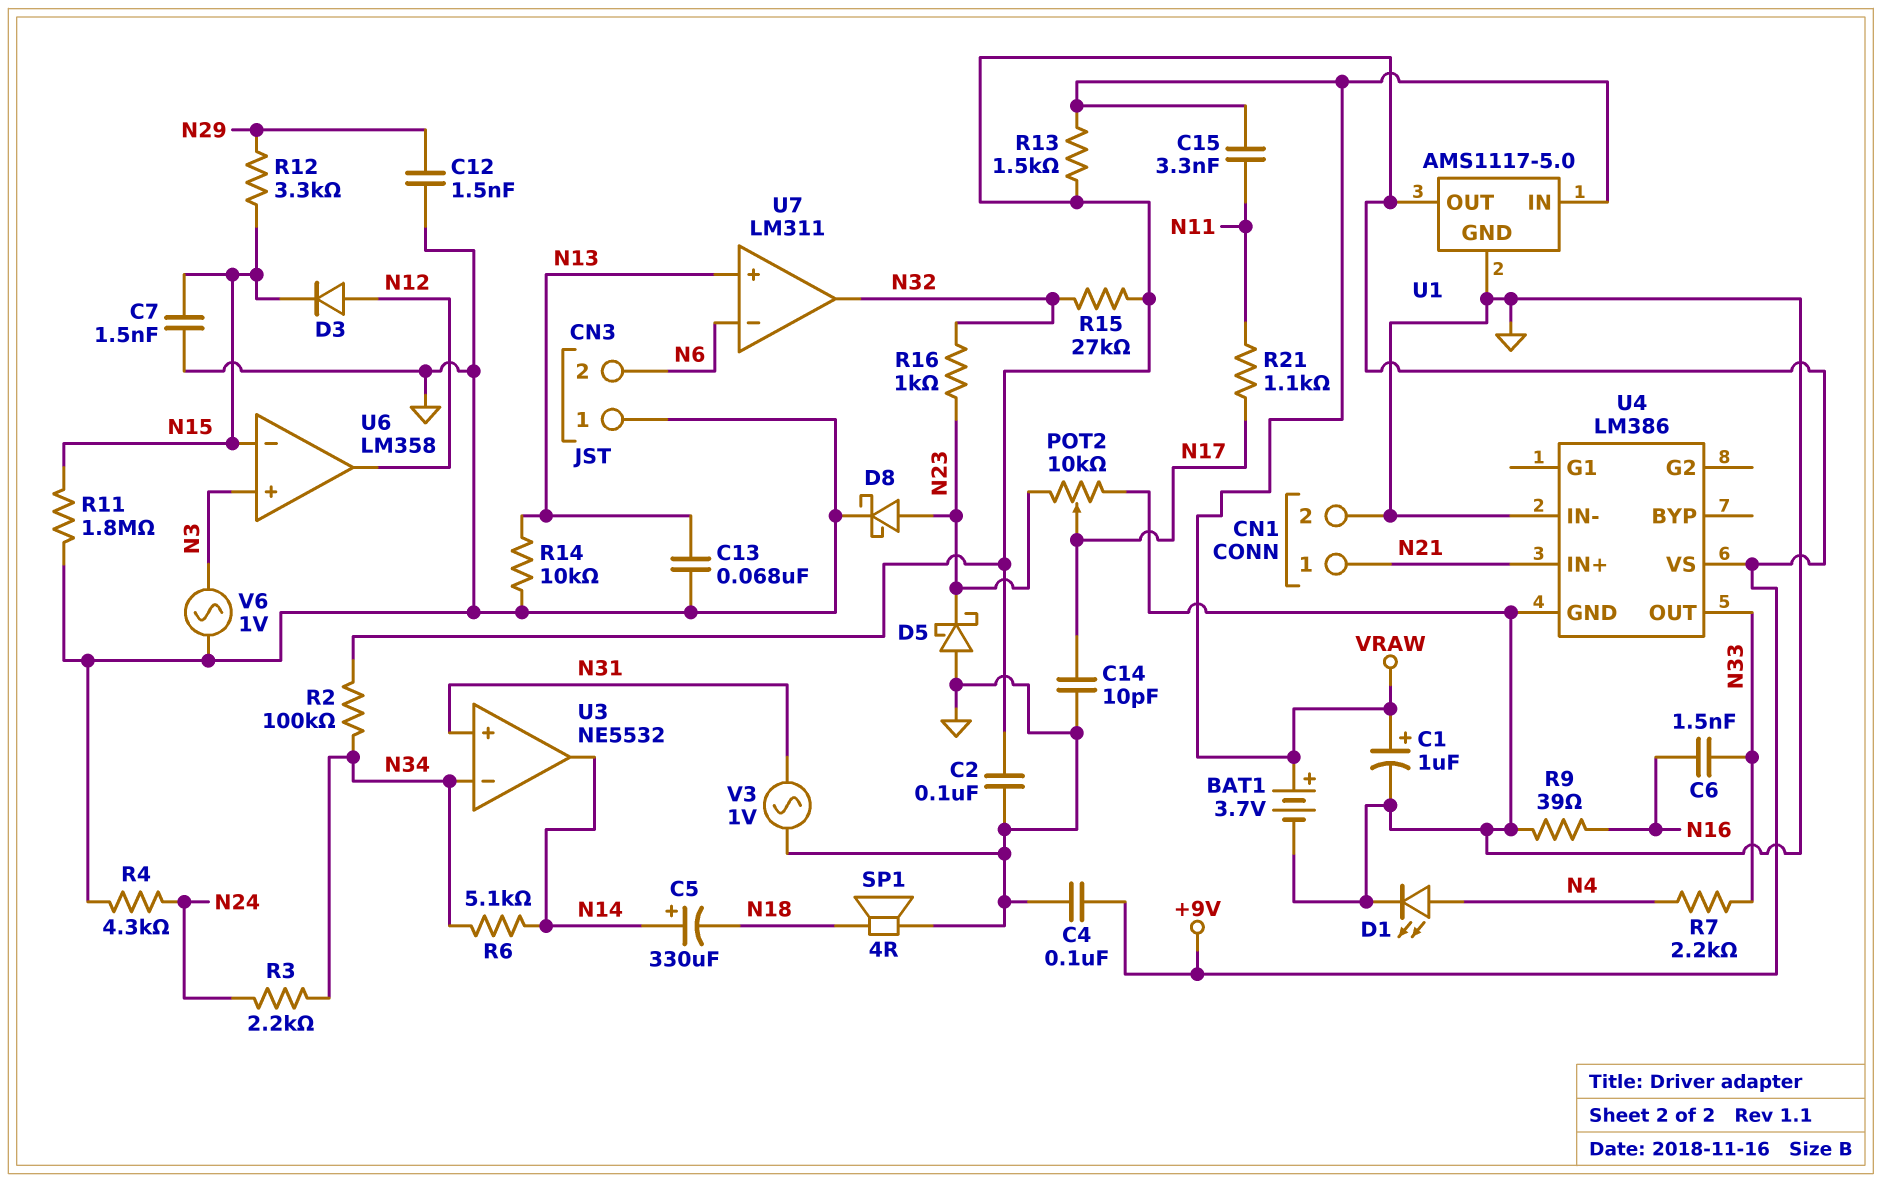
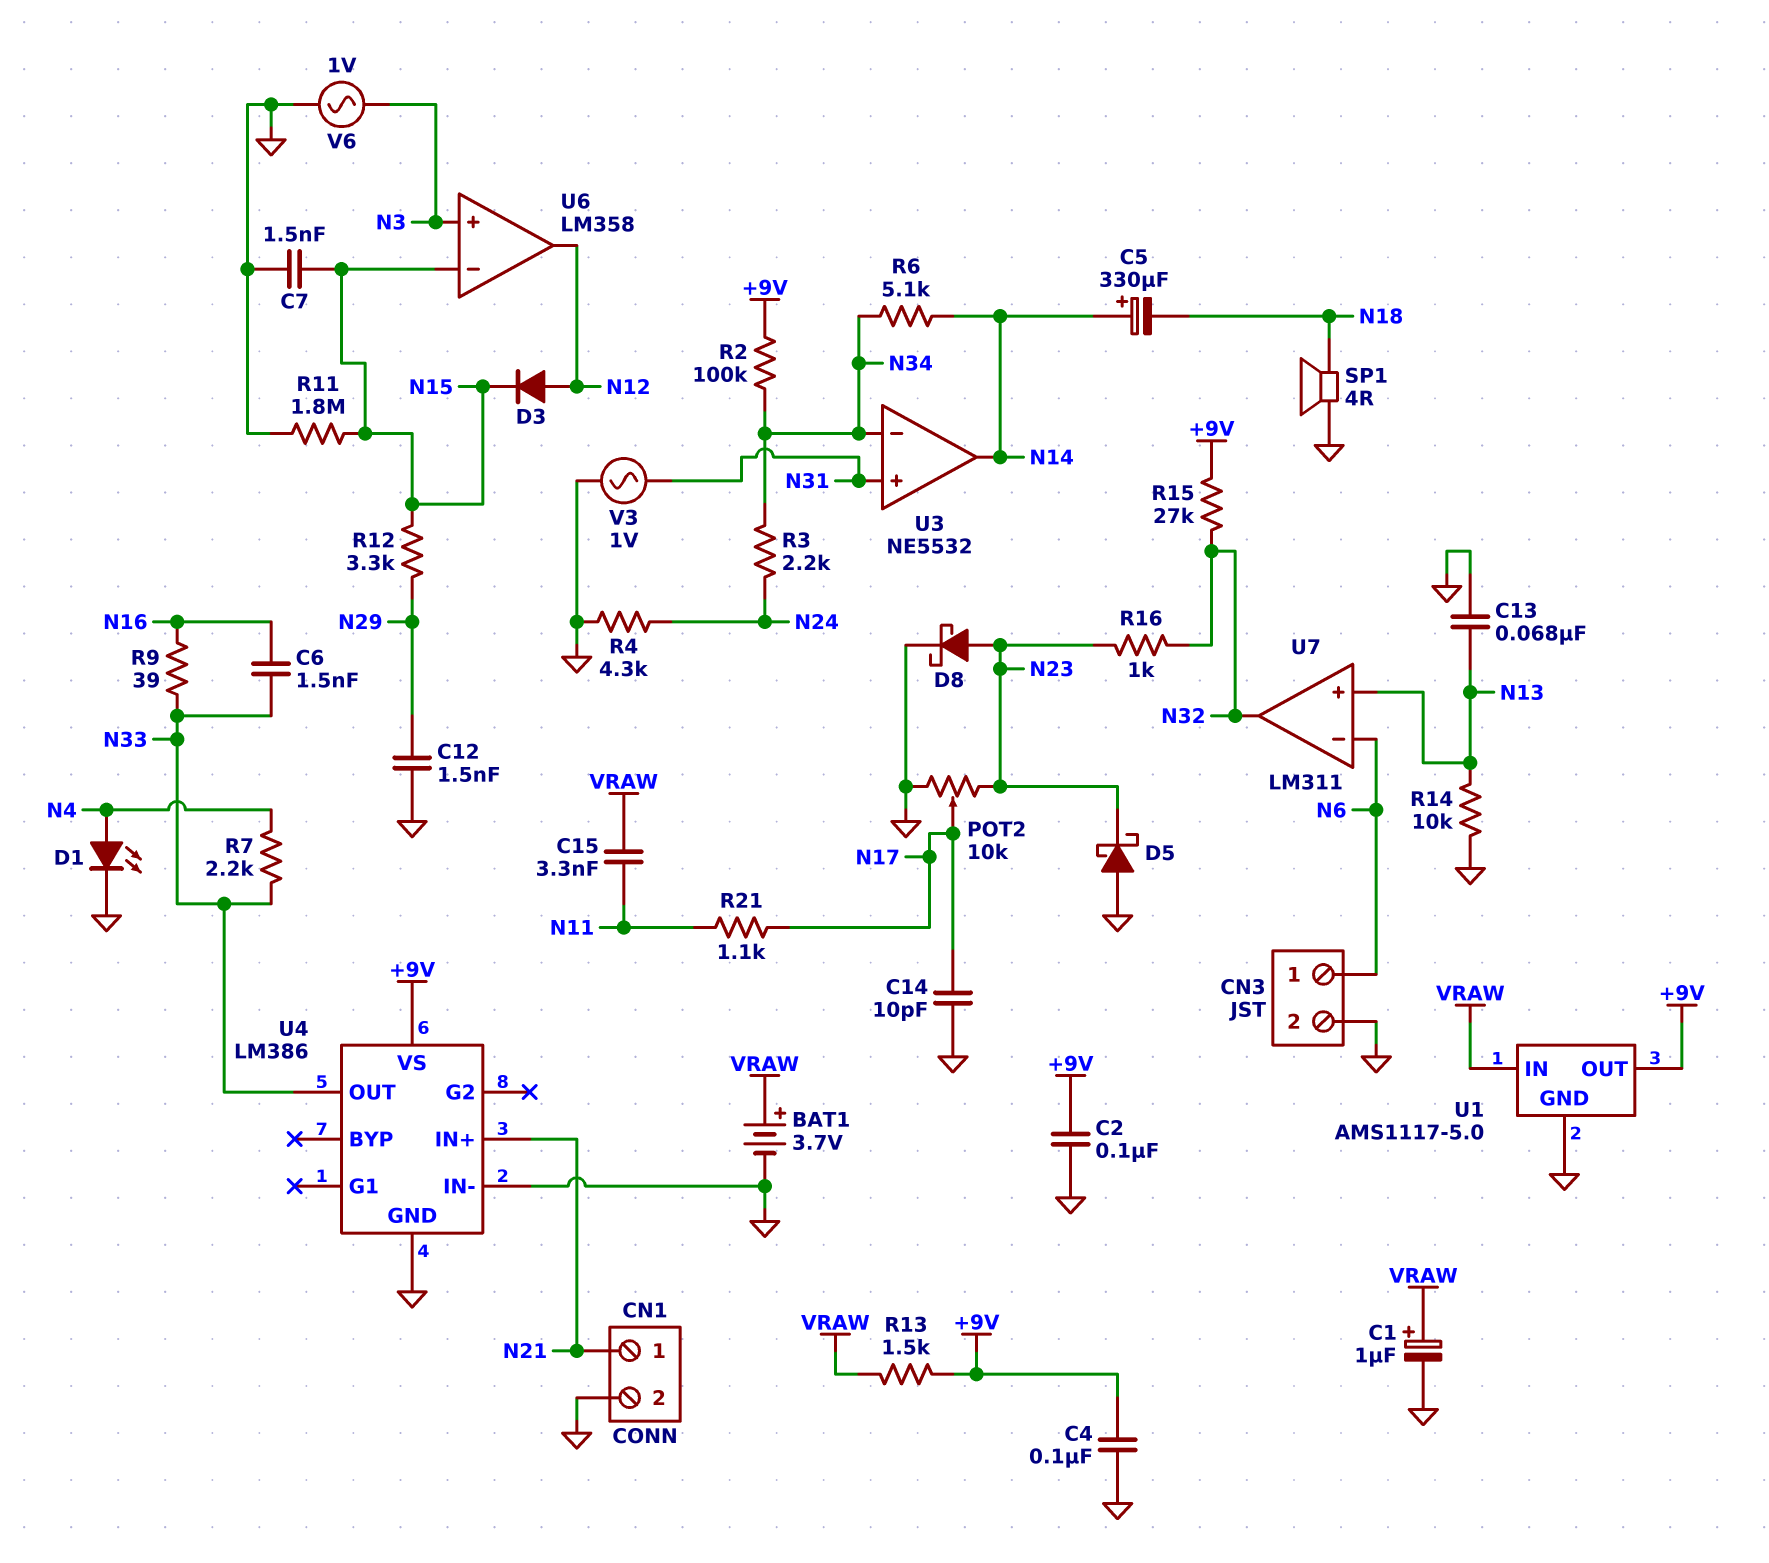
CN3 pin 1: GND -> N6
CN3 pin 2: N6 -> GND
R9: 39 (GND, N16) -> 39 (N16, N33)

